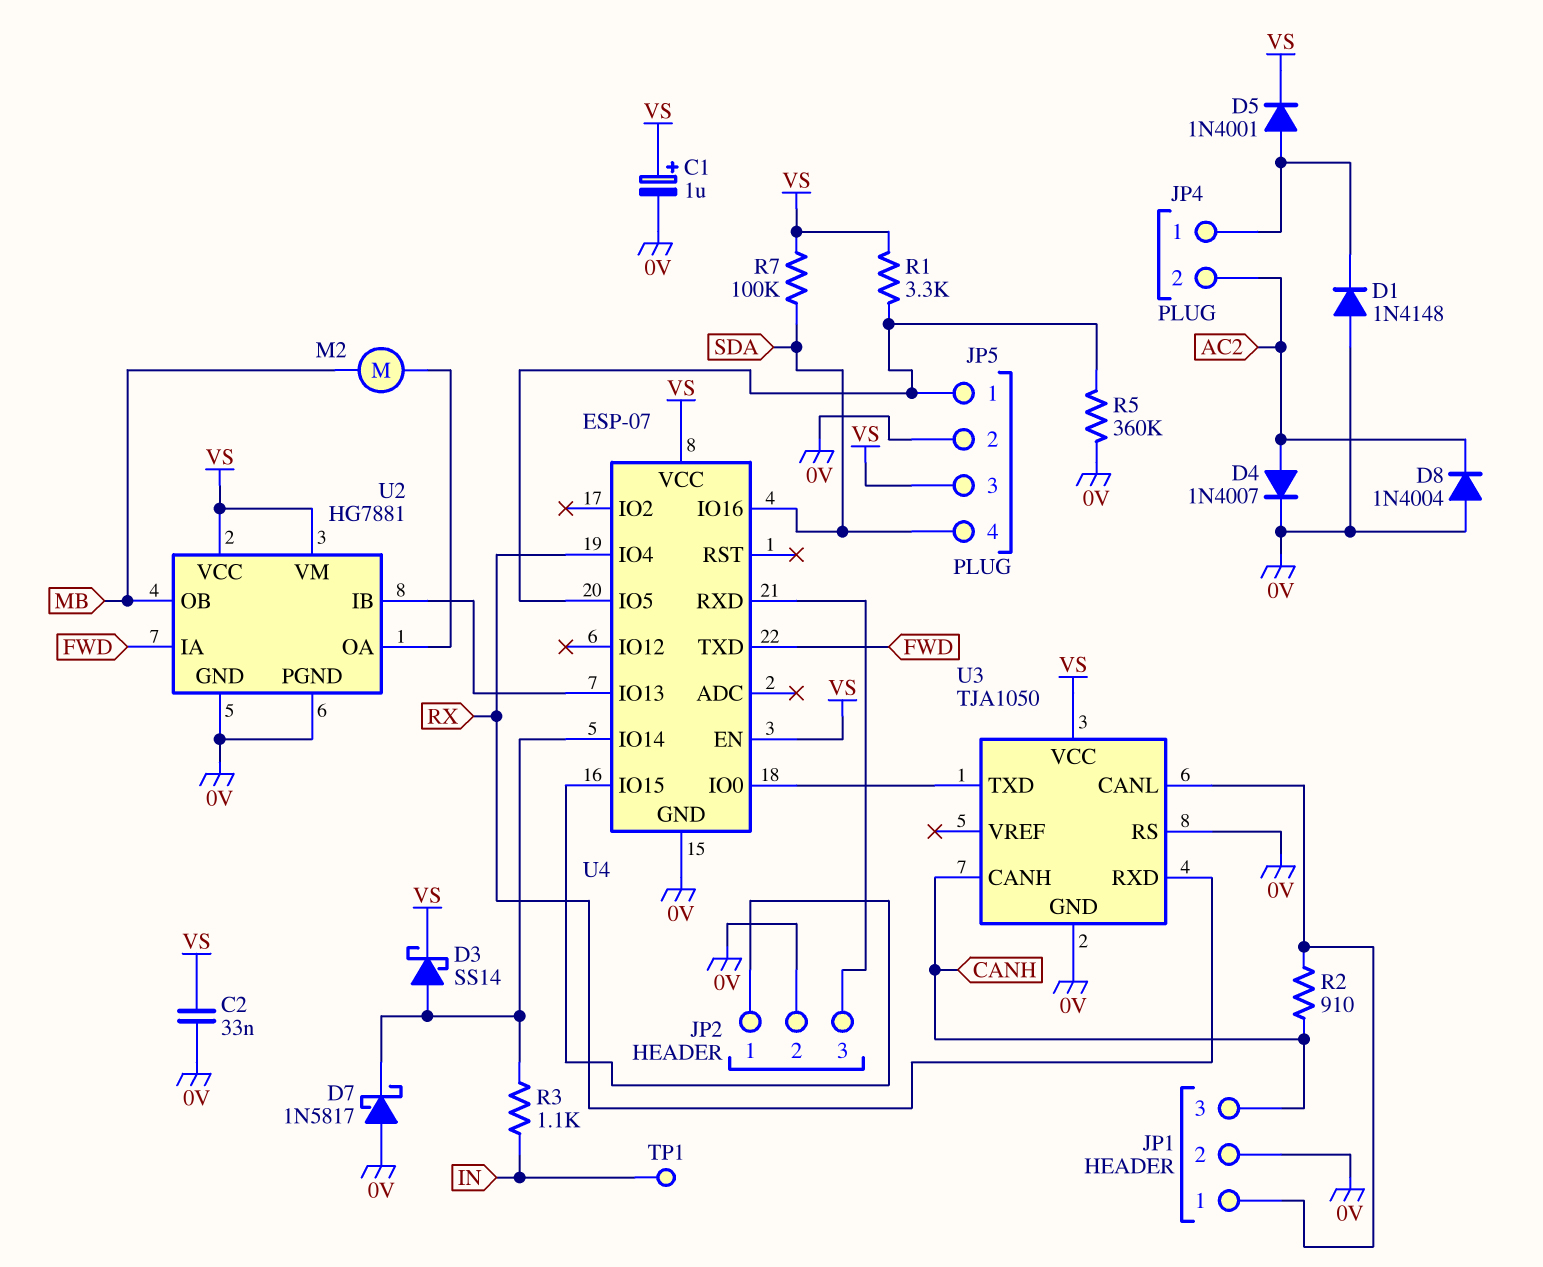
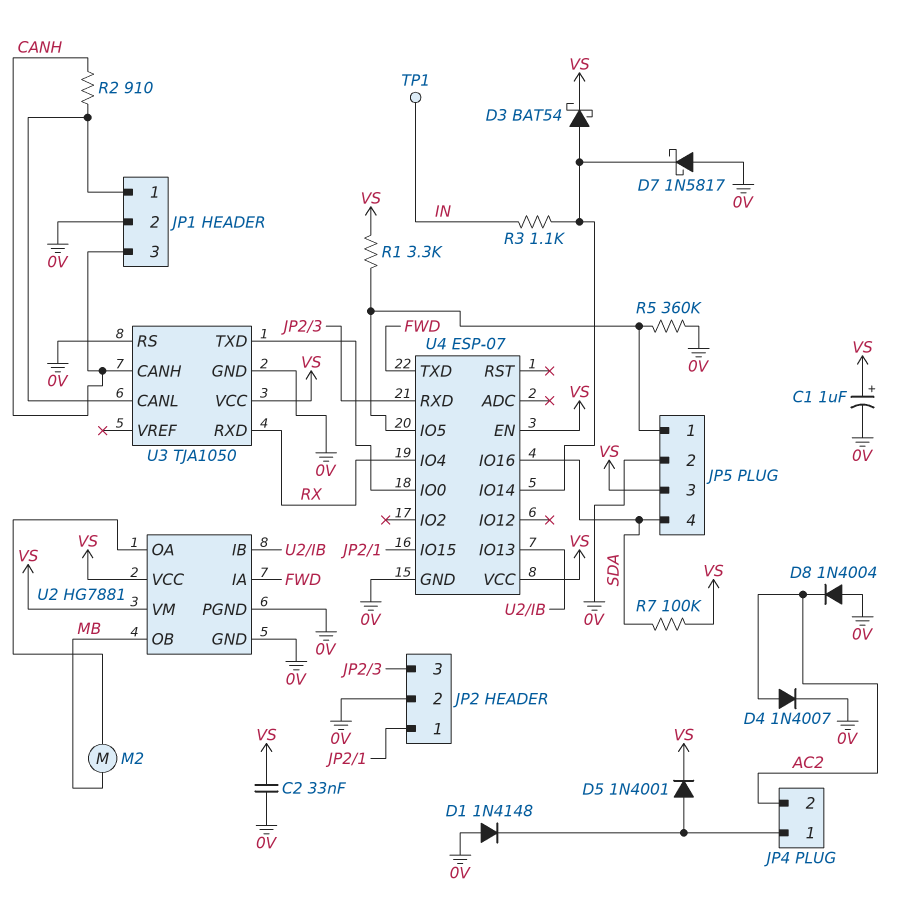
D3: schottky SS14 (A U4/IO14, K VS) -> schottky BAT54 (A U4/IO14, K VS)

